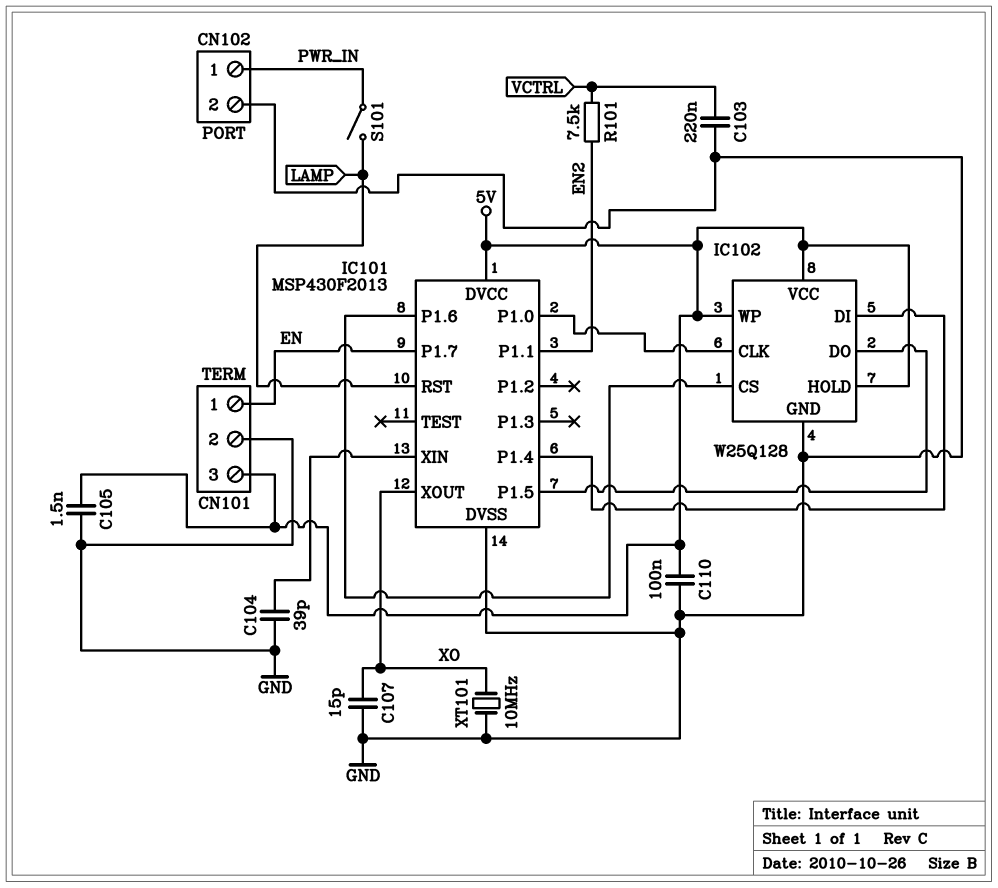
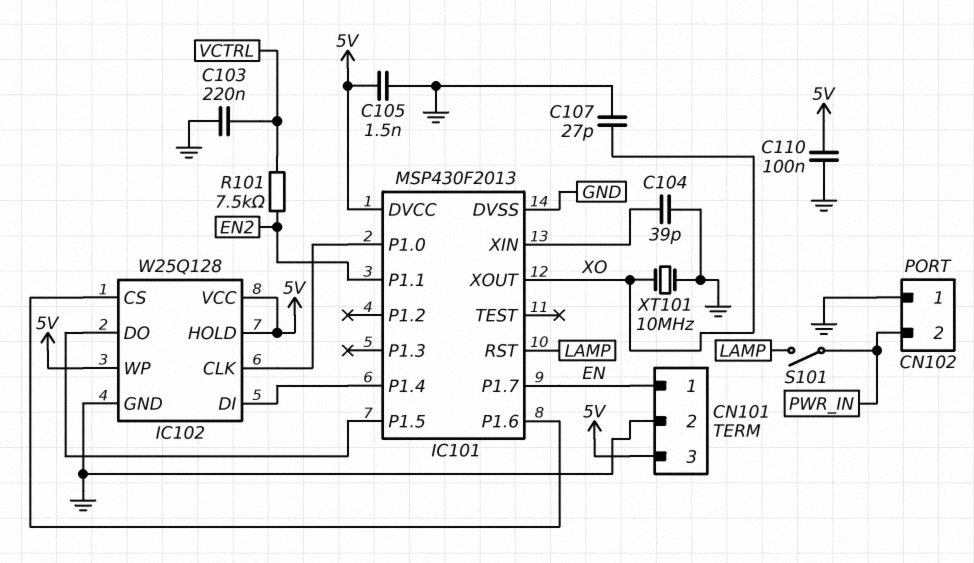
C107: 15pF (GND, XO) -> 27pF (GND, XO)
CN102 pin 1: PWR_IN -> GND
CN102 pin 2: GND -> PWR_IN

